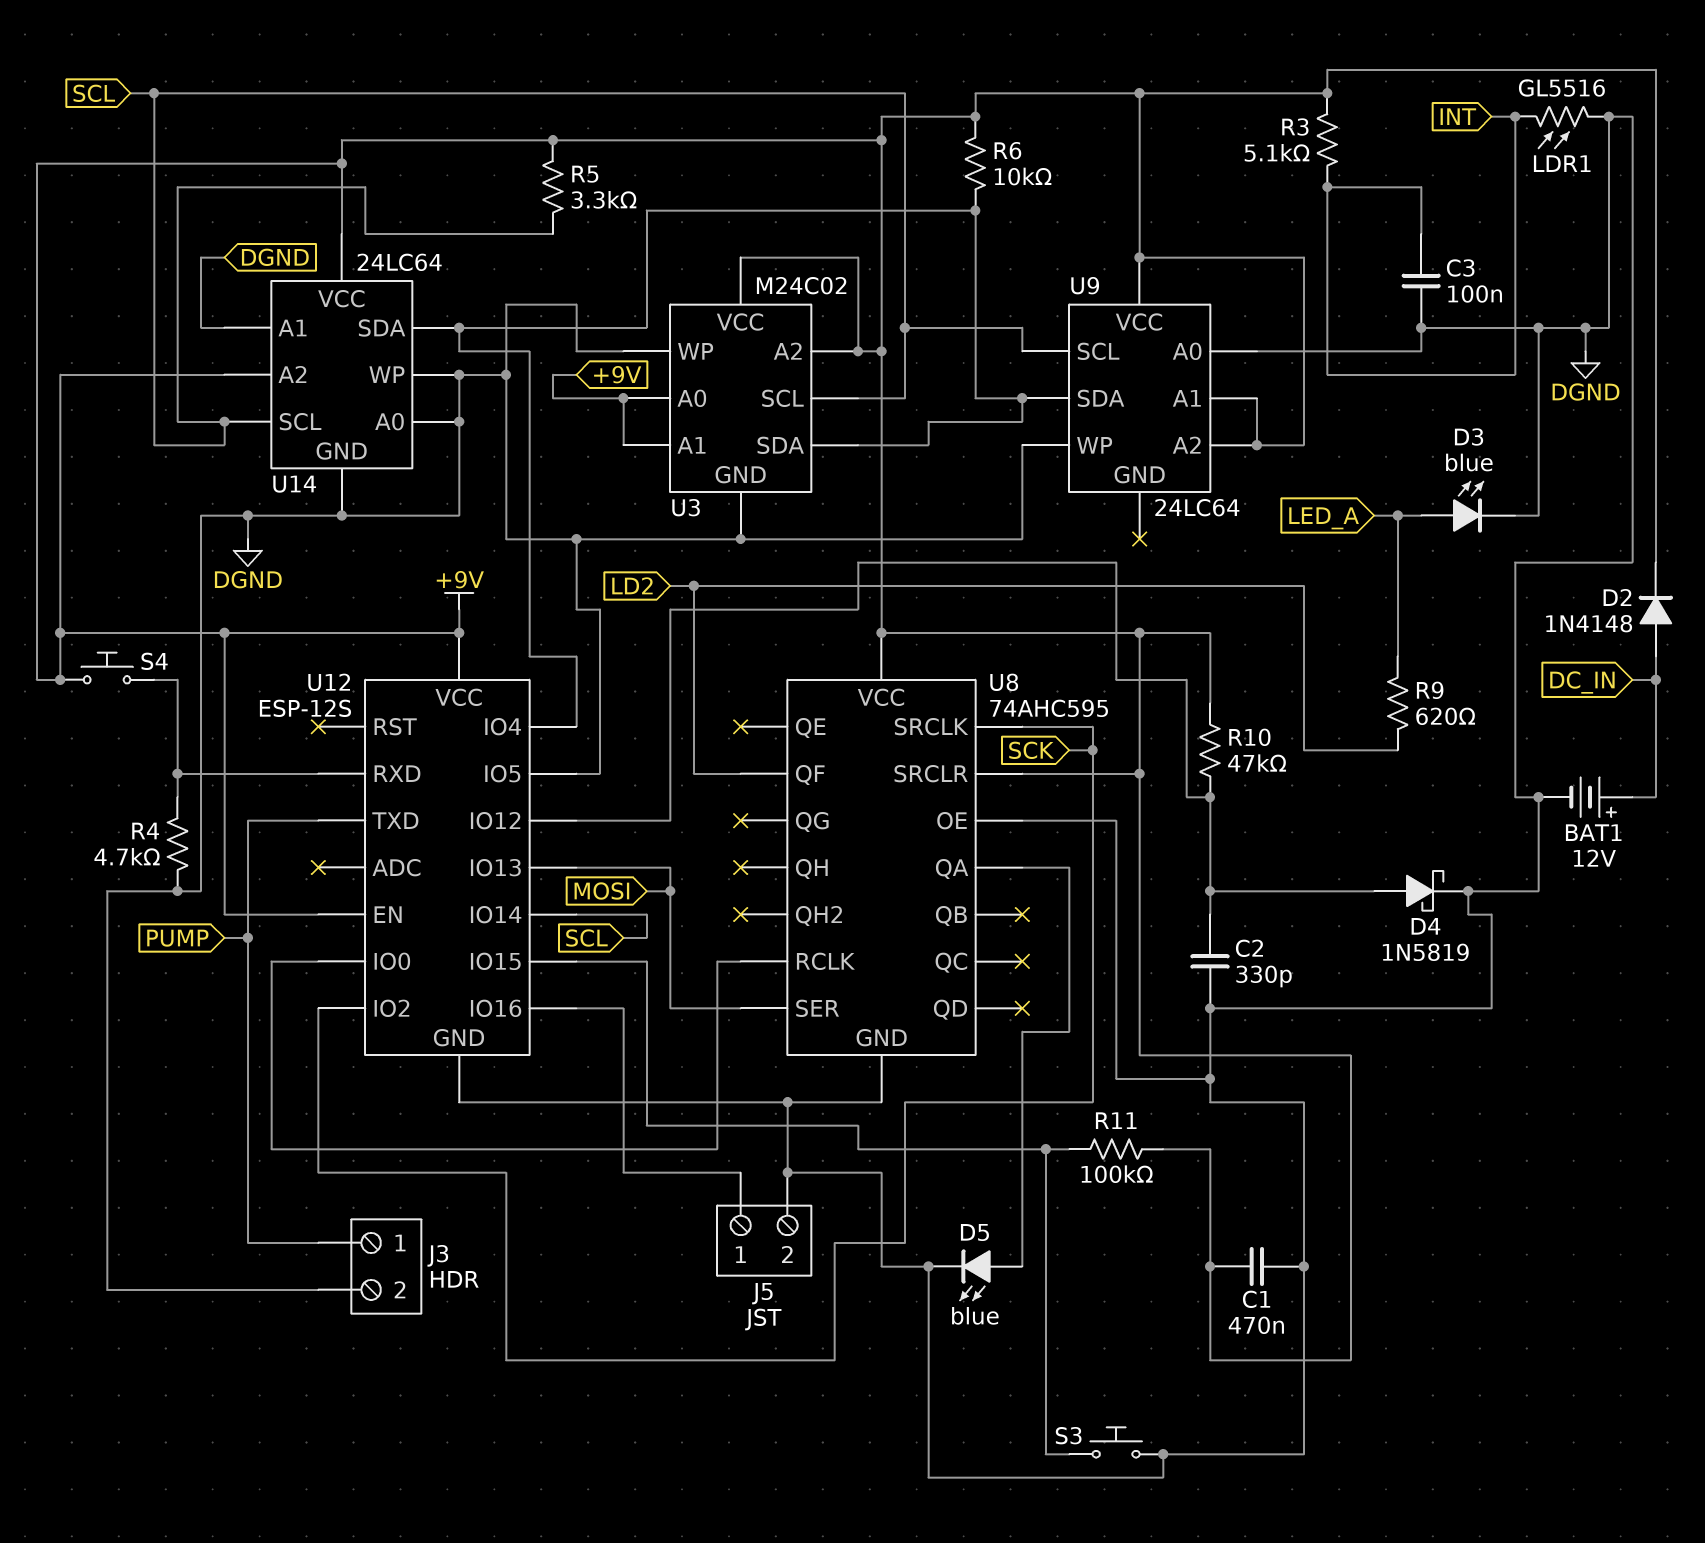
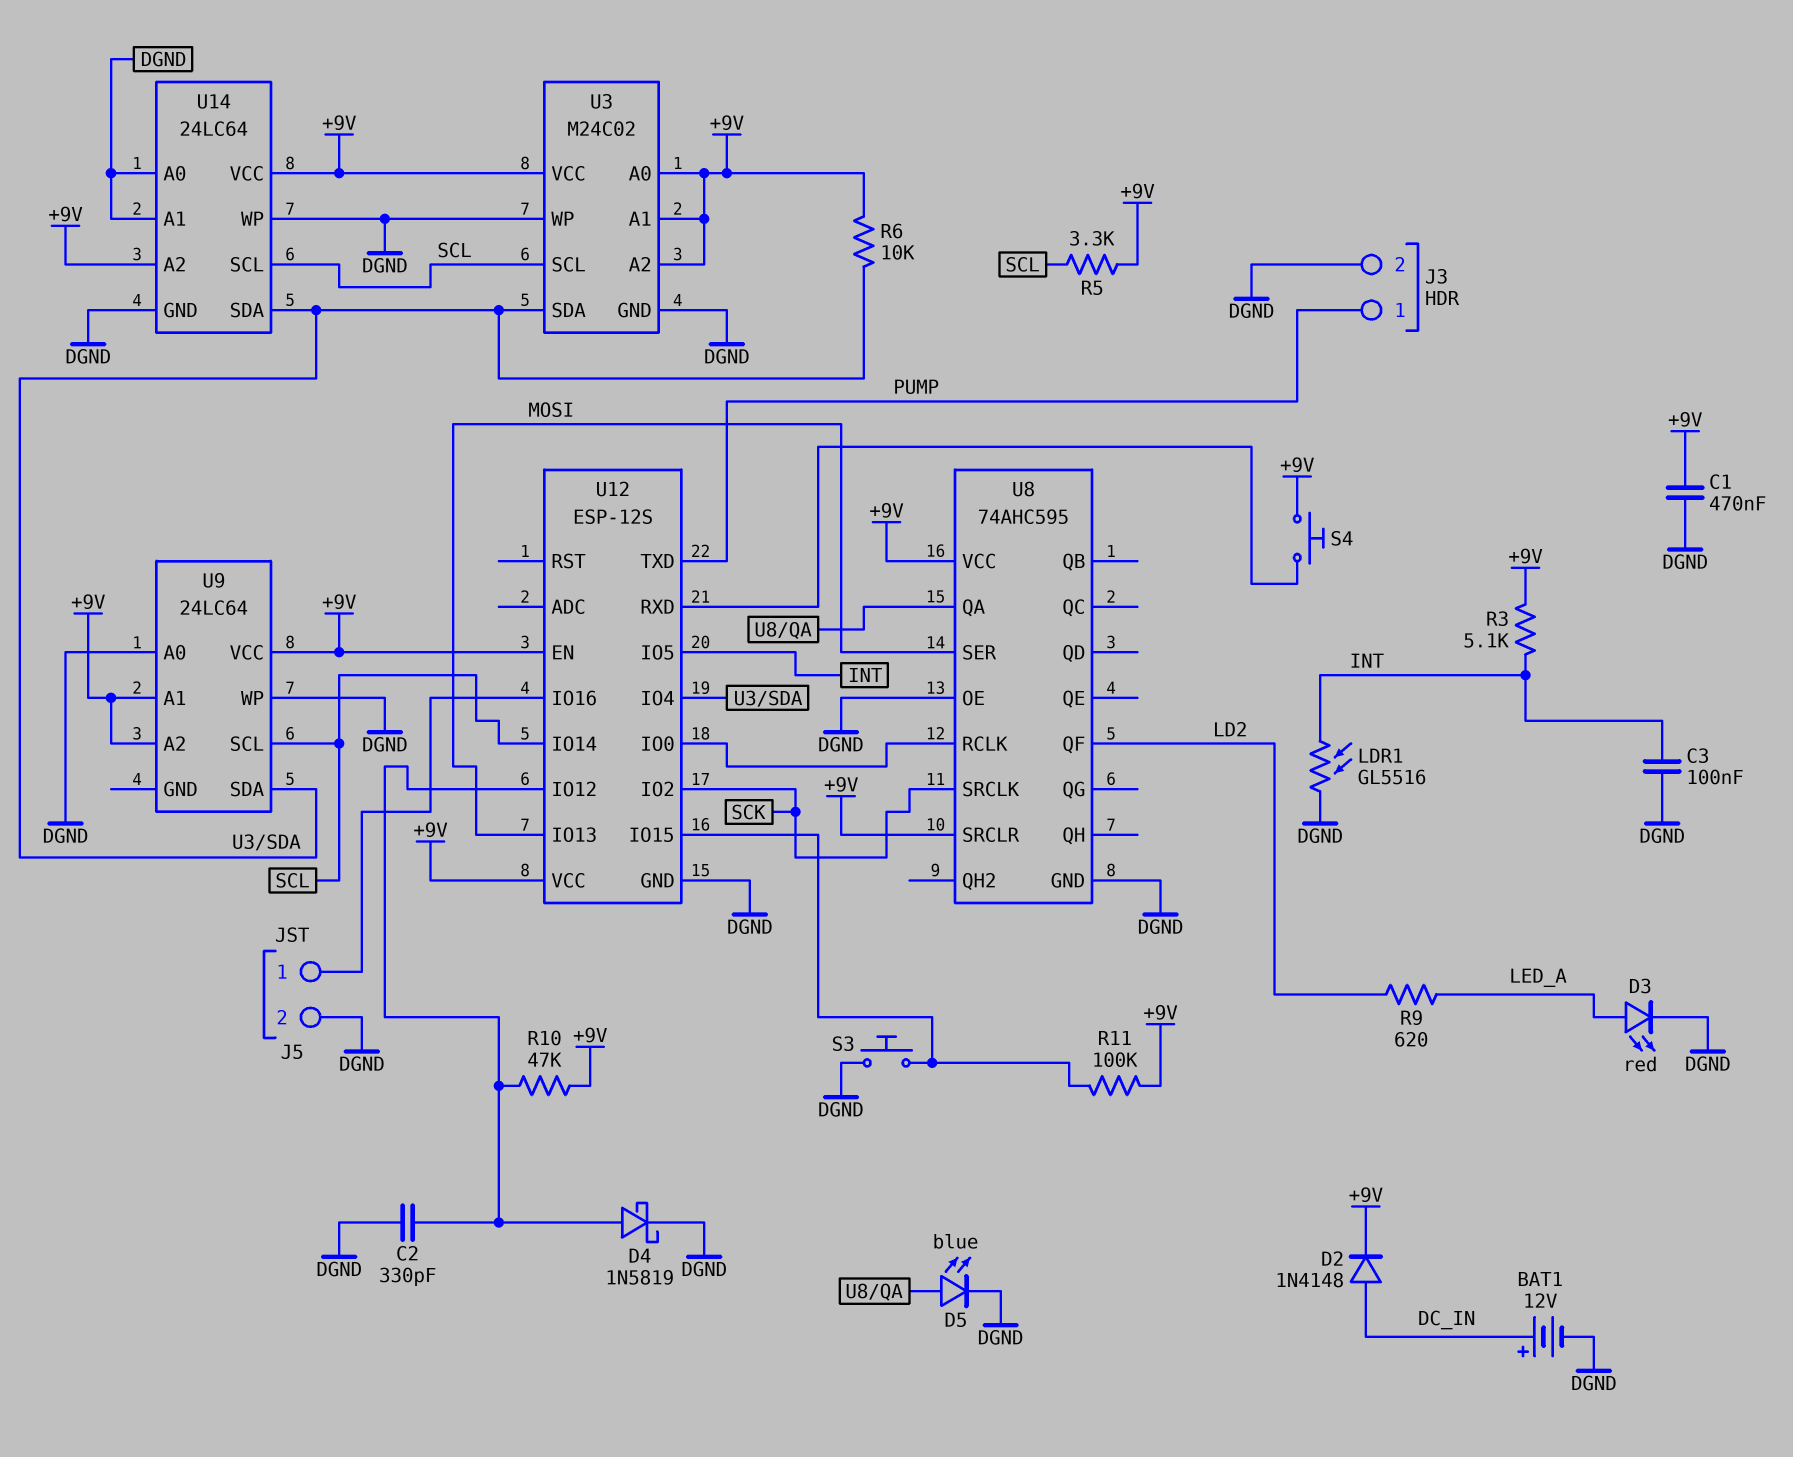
D3: LED blue (A LED_A, K DGND) -> LED red (A LED_A, K DGND)
R4: 4.7k (DGND, U12/RXD) -> none
U12 pin IO5: DGND -> INT

